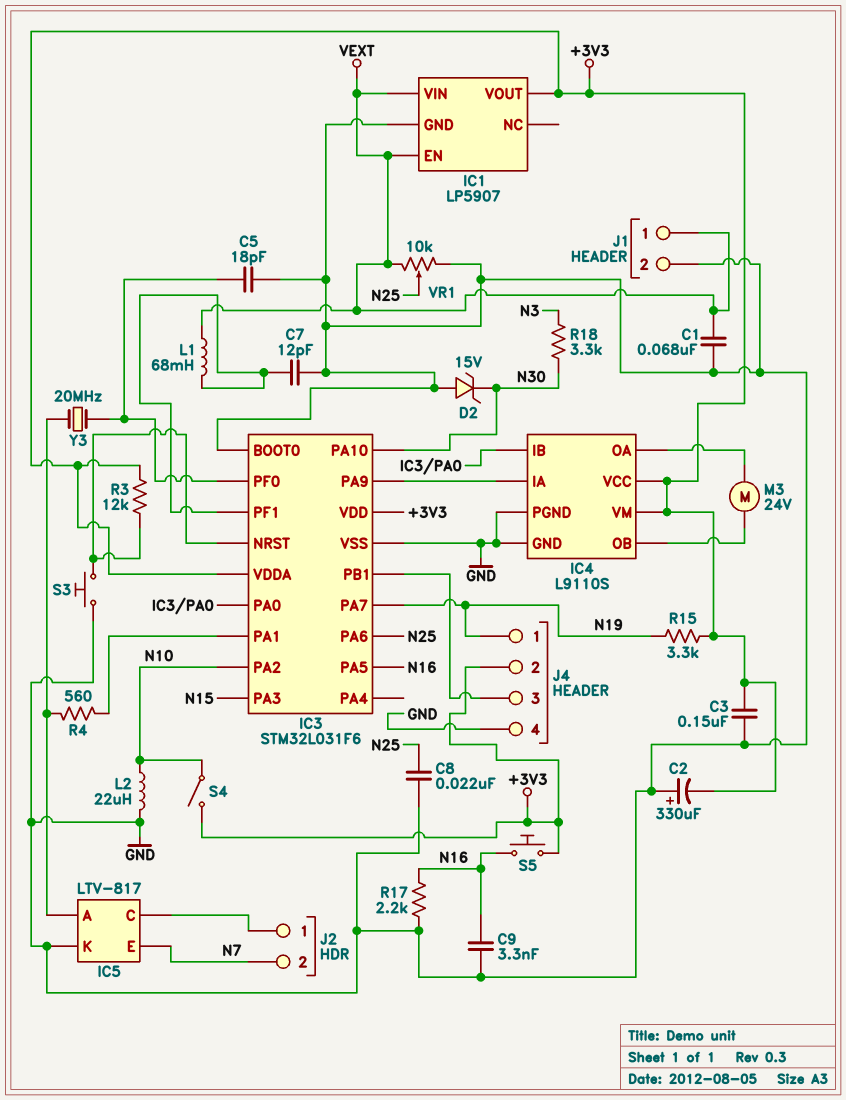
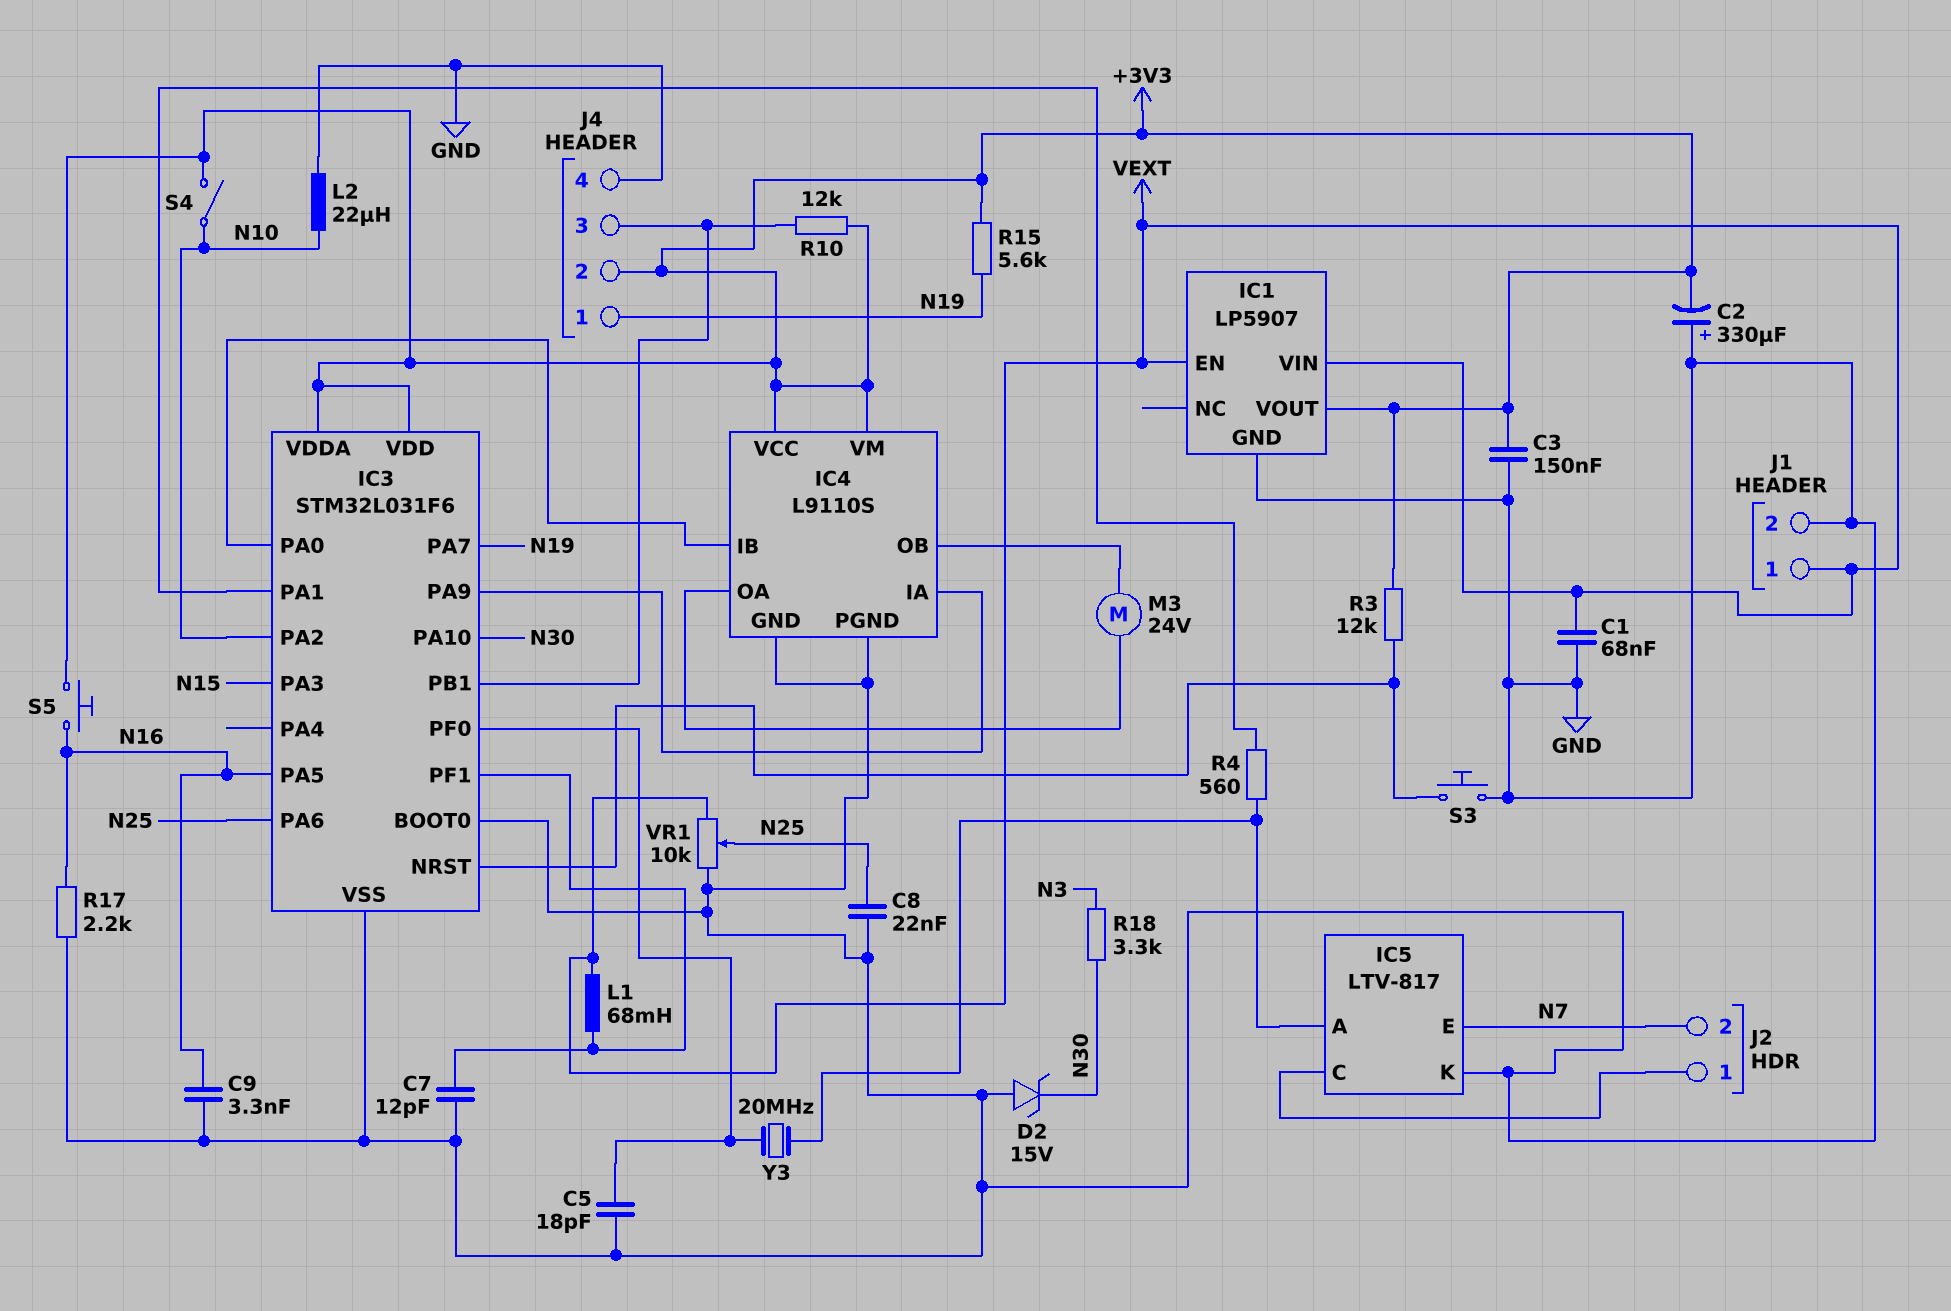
R10: none -> 12k (+3V3, IC3/PB1)
R15: 3.3k (+3V3, N19) -> 5.6k (+3V3, N19)

